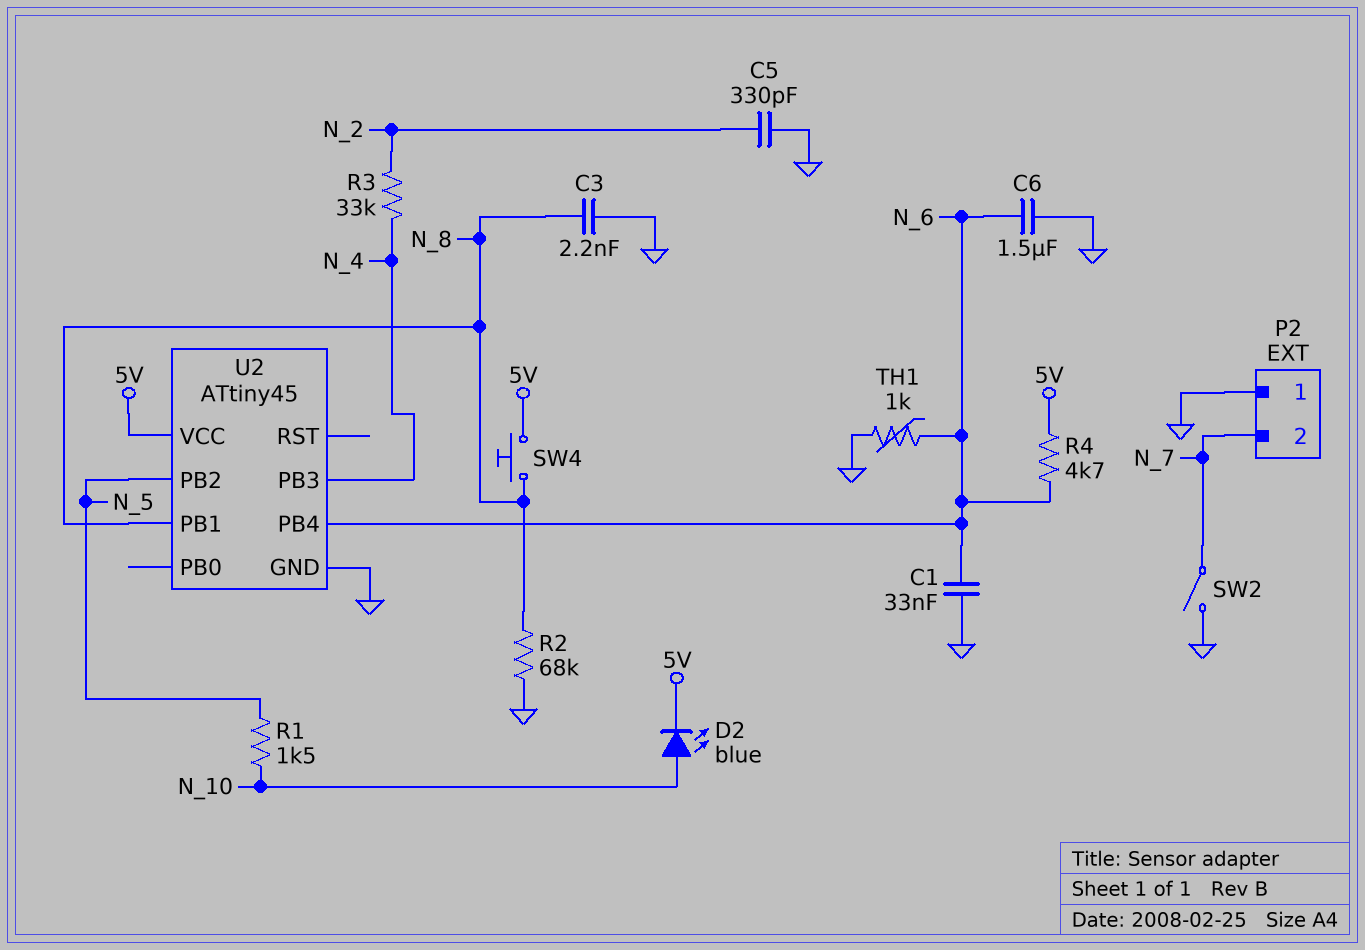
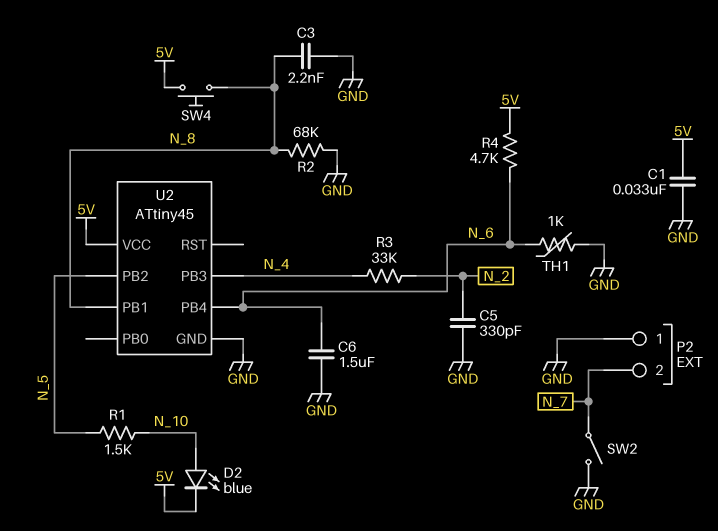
C1: 33nF (GND, N_6) -> 33nF (5V, GND)

